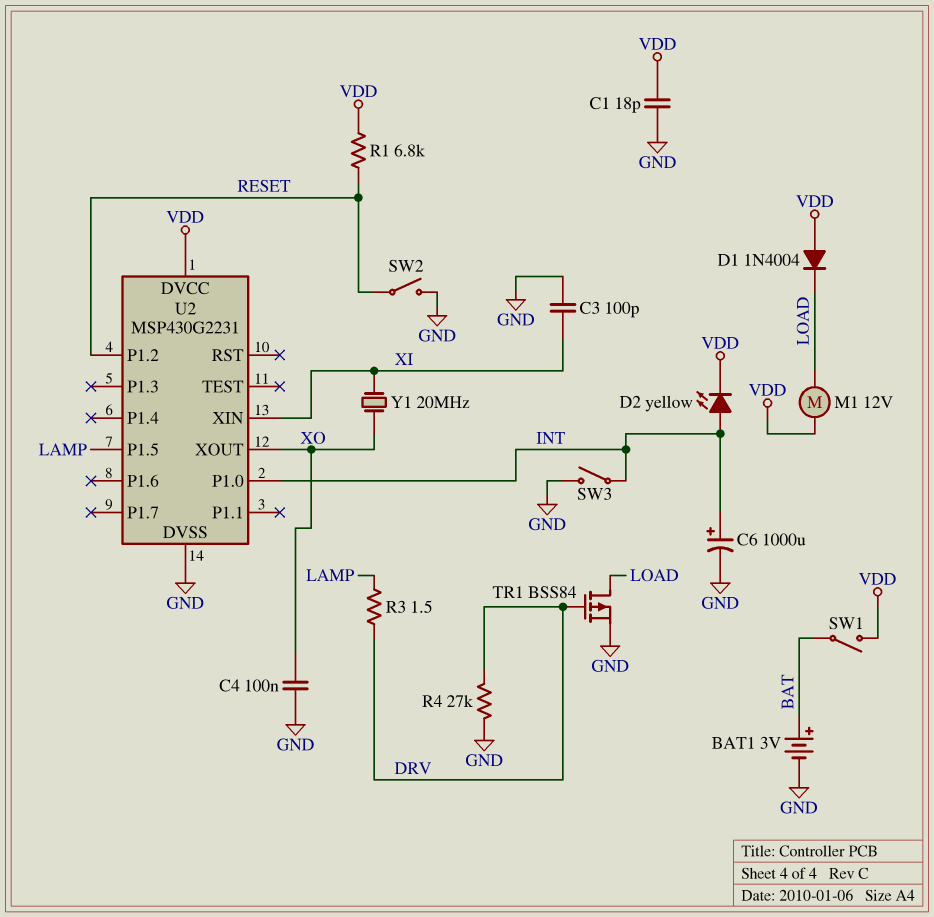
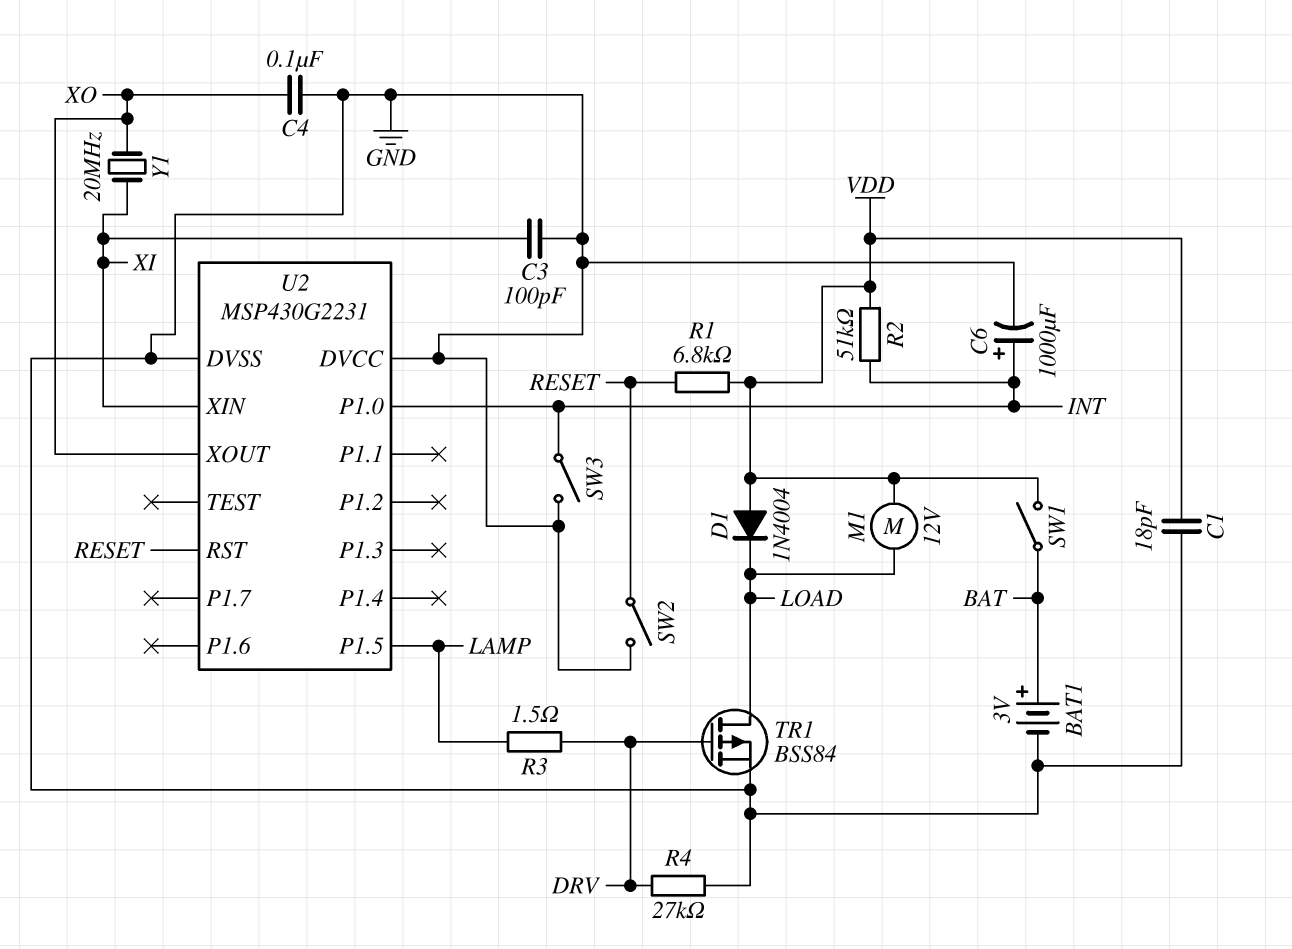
D2: LED yellow (A INT, K VDD) -> none
R2: none -> 51k (INT, VDD)
U2 pin DVCC: VDD -> GND
U2 pin P1.2: RESET -> none
U2 pin RST: none -> RESET

